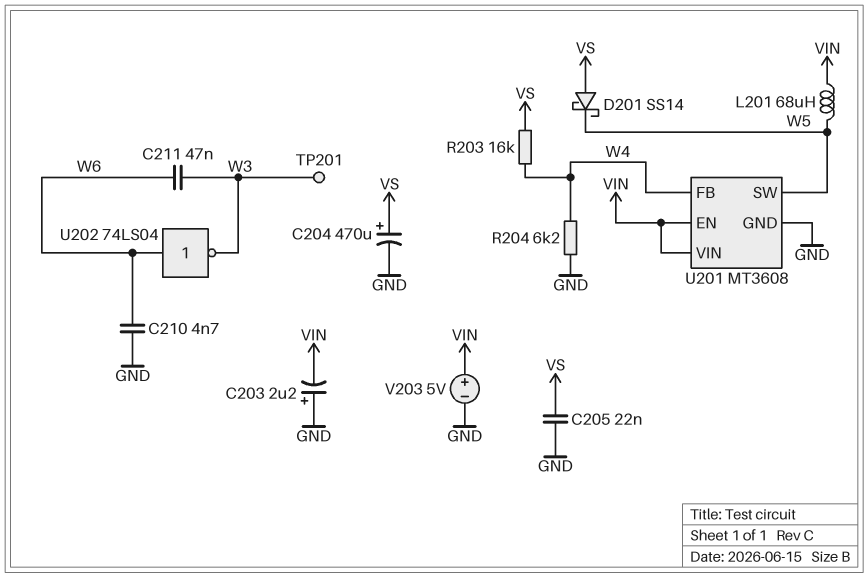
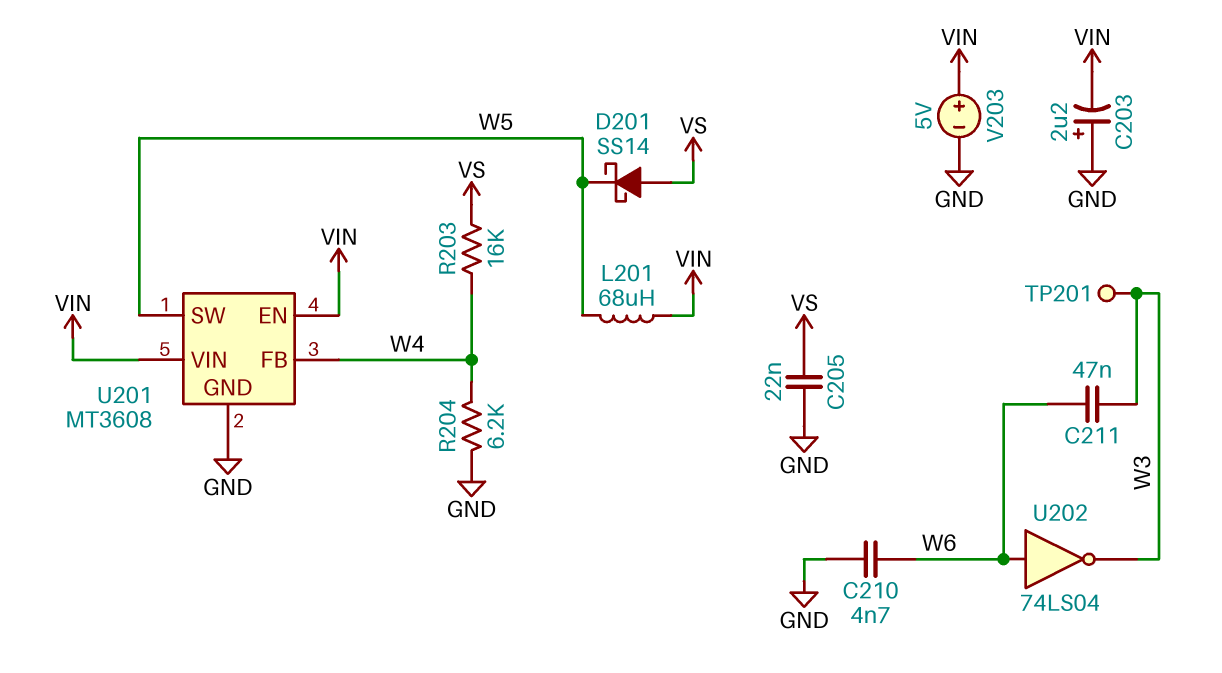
C204: 470uF (plus VS, minus GND) -> none

